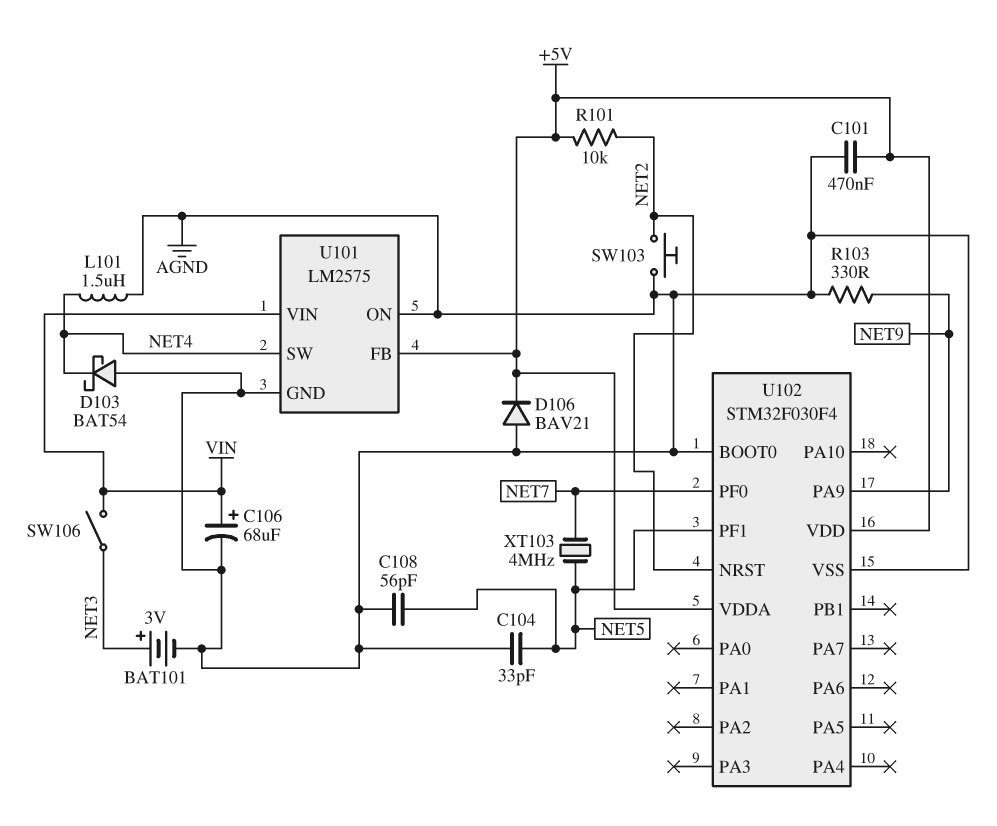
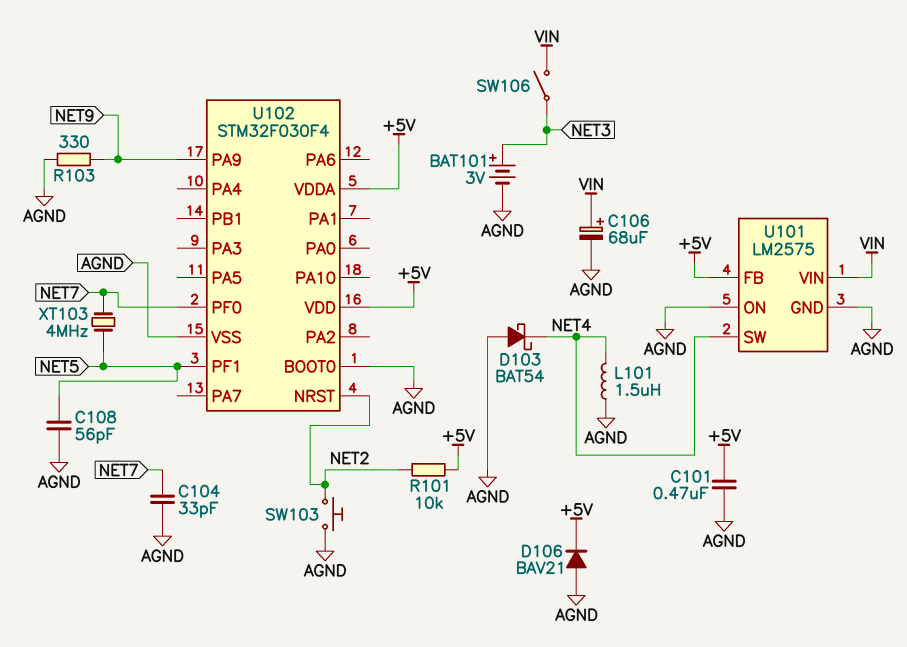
C104: 33pF (AGND, NET5) -> 33pF (AGND, NET7)

